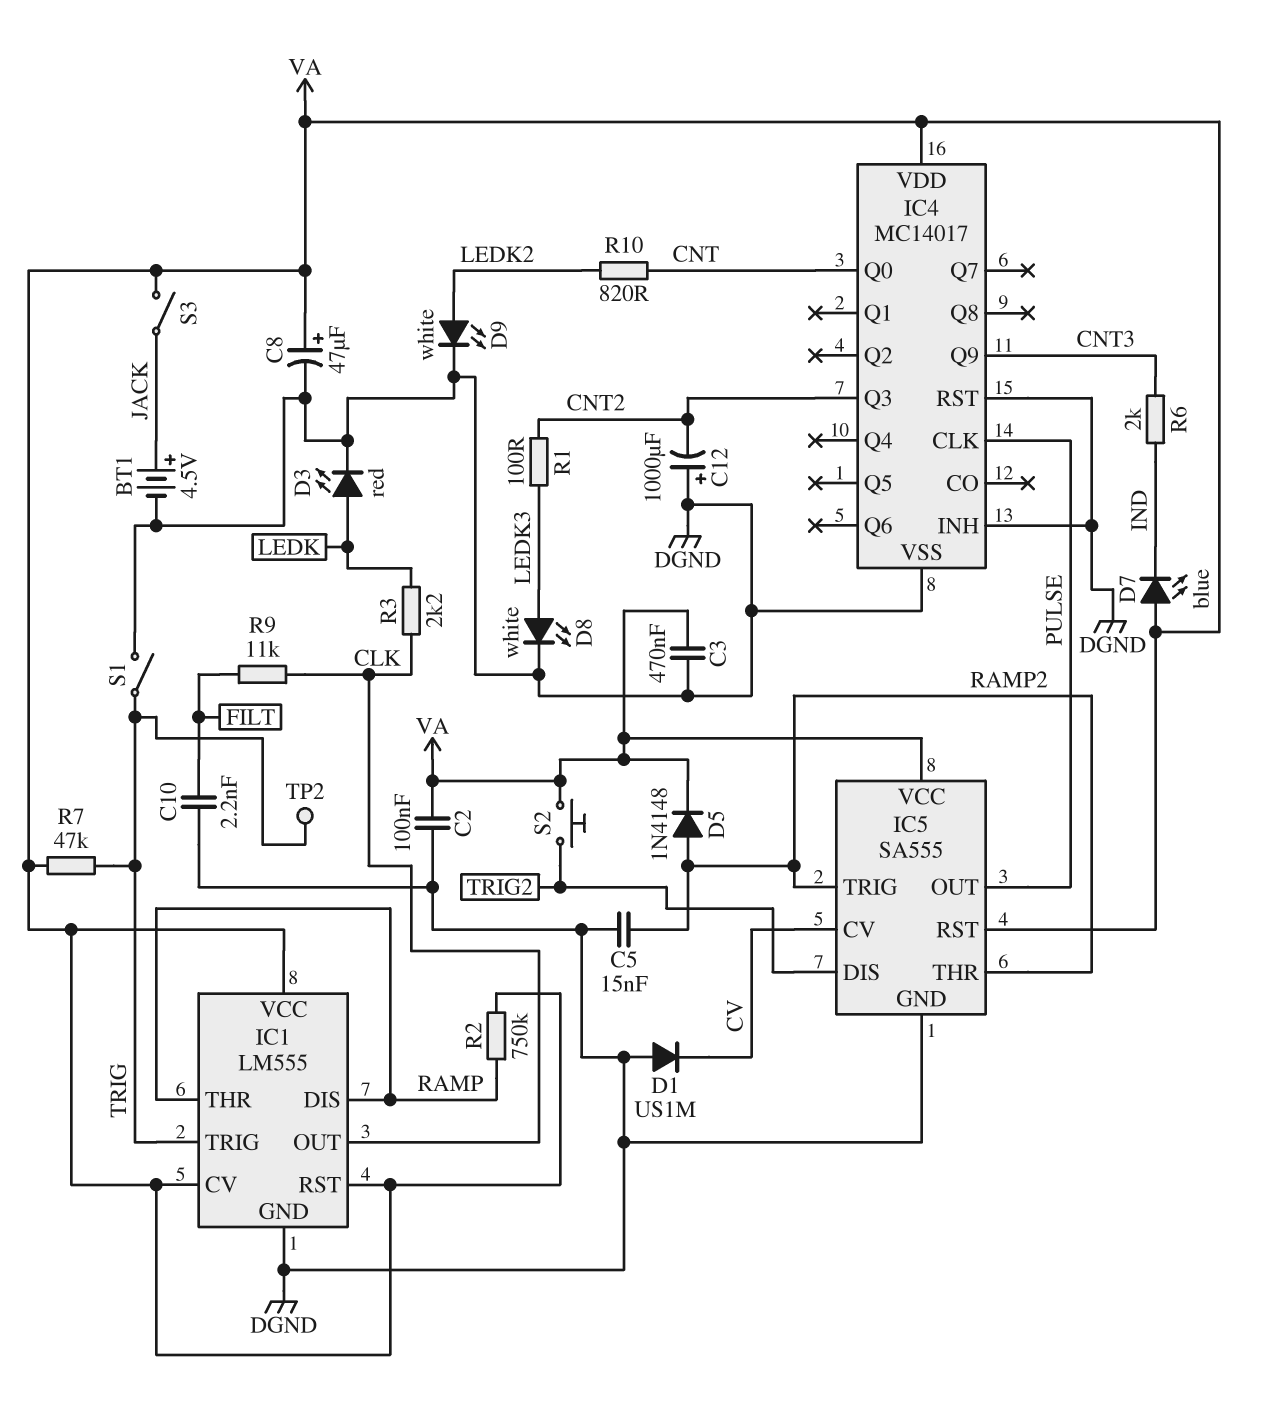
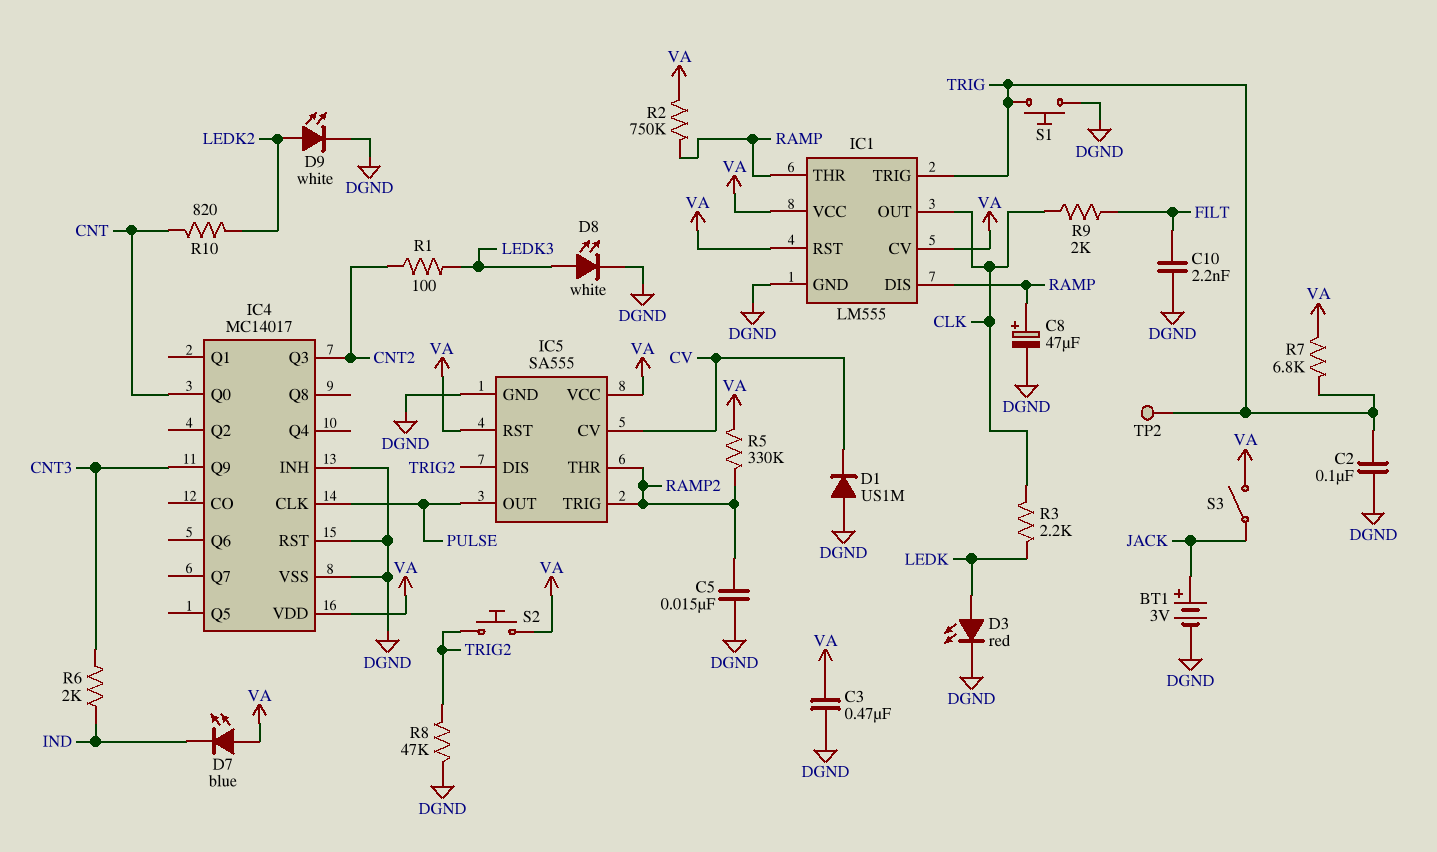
BT1: 4.5V (plus JACK, minus DGND) -> 3V (plus JACK, minus DGND)
C2: 100nF (DGND, VA) -> 100nF (DGND, TRIG)
C8: 47uF (plus VA, minus DGND) -> 47uF (plus RAMP, minus DGND)
C12: 1000uF (plus DGND, minus CNT2) -> none
D5: diode 1N4148 (A RAMP2, K VA) -> none
R5: none -> 330k (RAMP2, VA)
R7: 47k (TRIG, VA) -> 6.8k (TRIG, VA)
R8: none -> 47k (DGND, TRIG2)
R9: 11k (CLK, FILT) -> 2k (CLK, FILT)
S1: switch (DGND, TRIG) -> button (DGND, TRIG)

